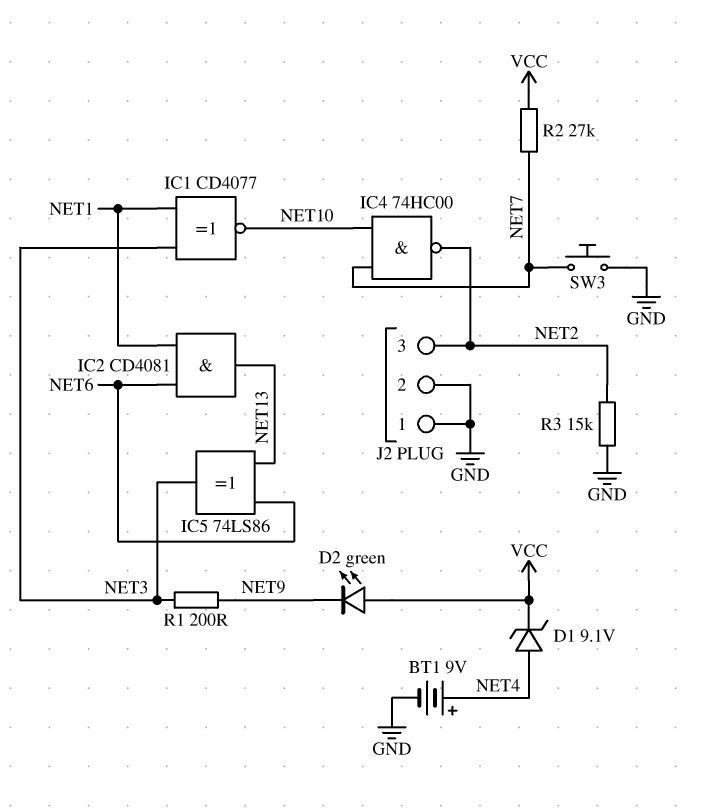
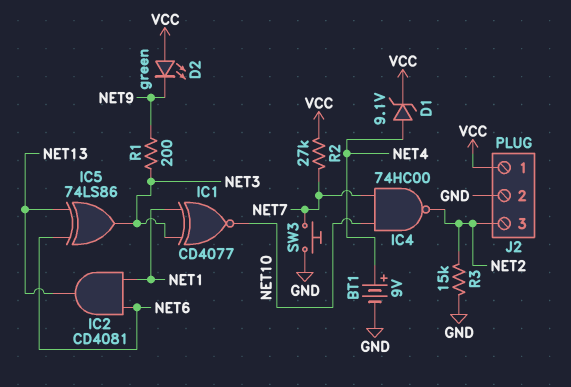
J2 pin 1: GND -> VCC

